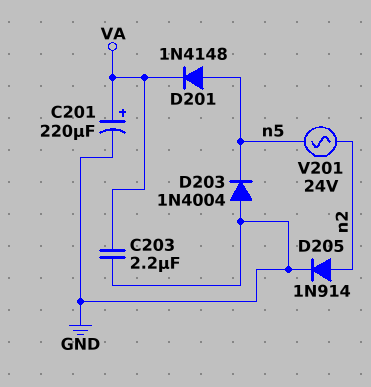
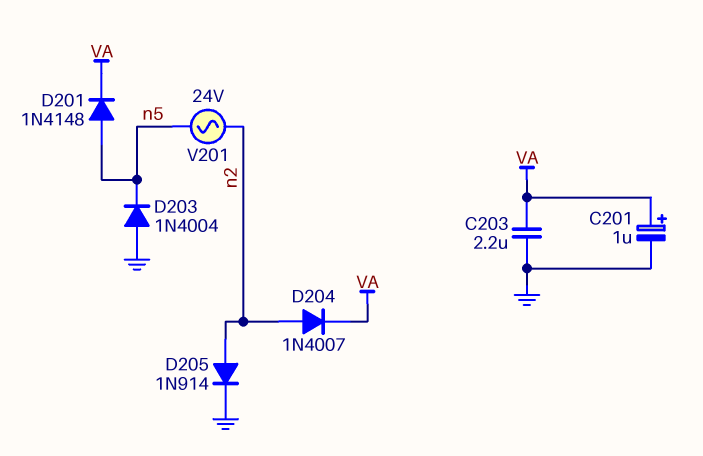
C201: 220uF (plus VA, minus GND) -> 1uF (plus VA, minus GND)
D204: none -> diode 1N4007 (A n2, K VA)

